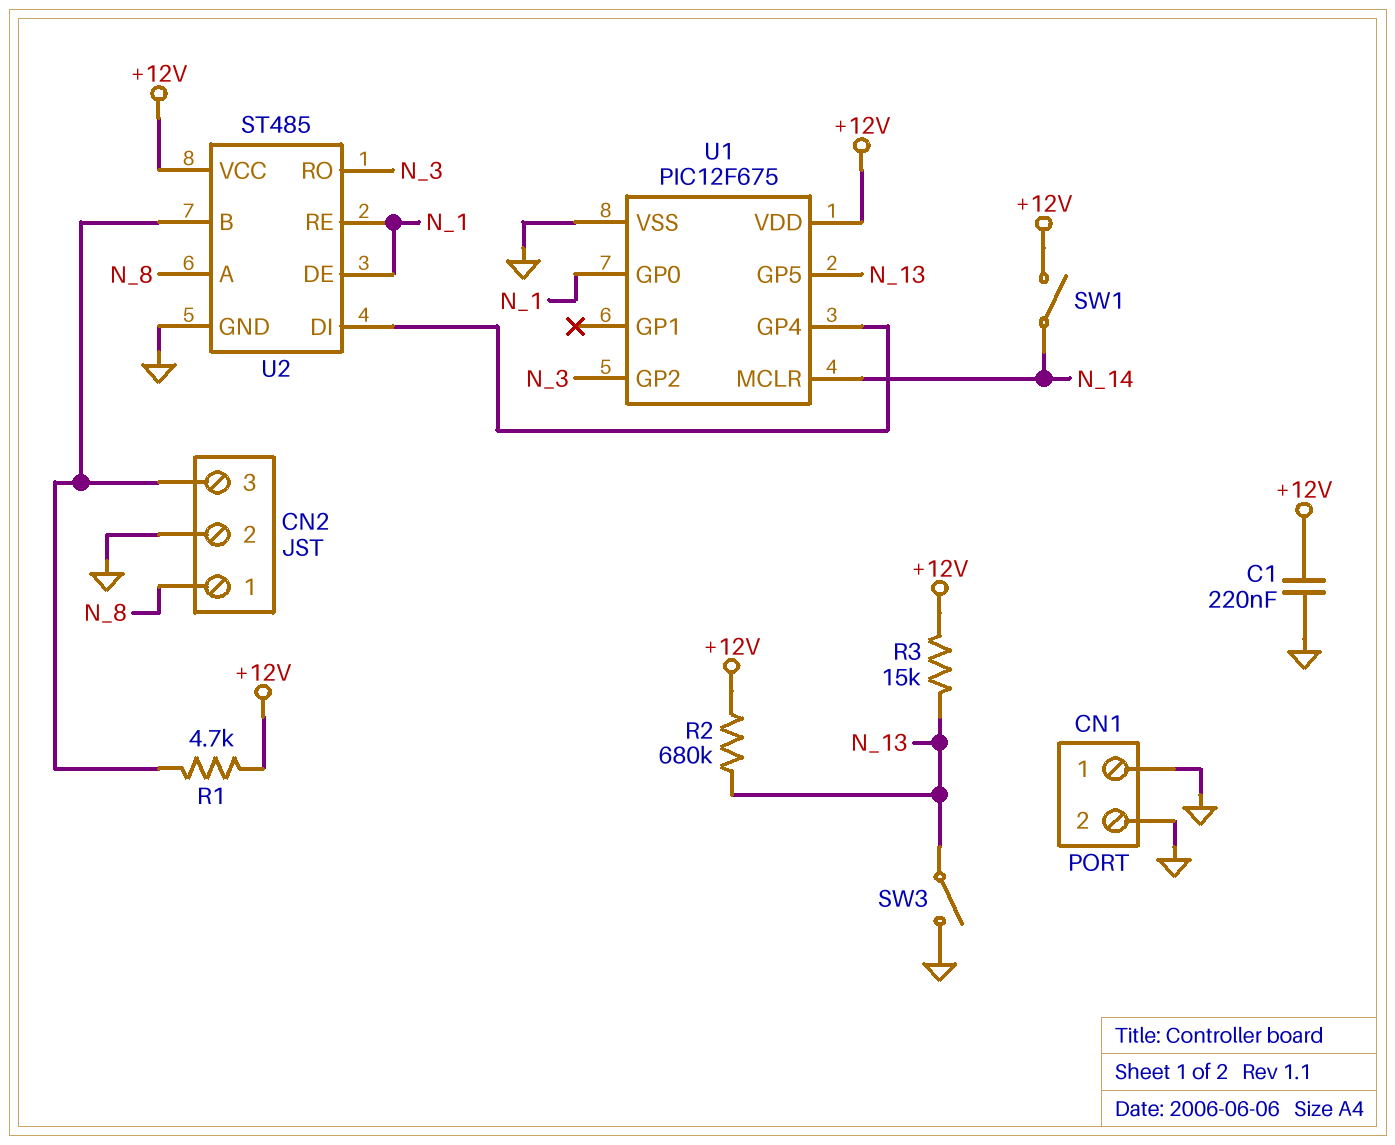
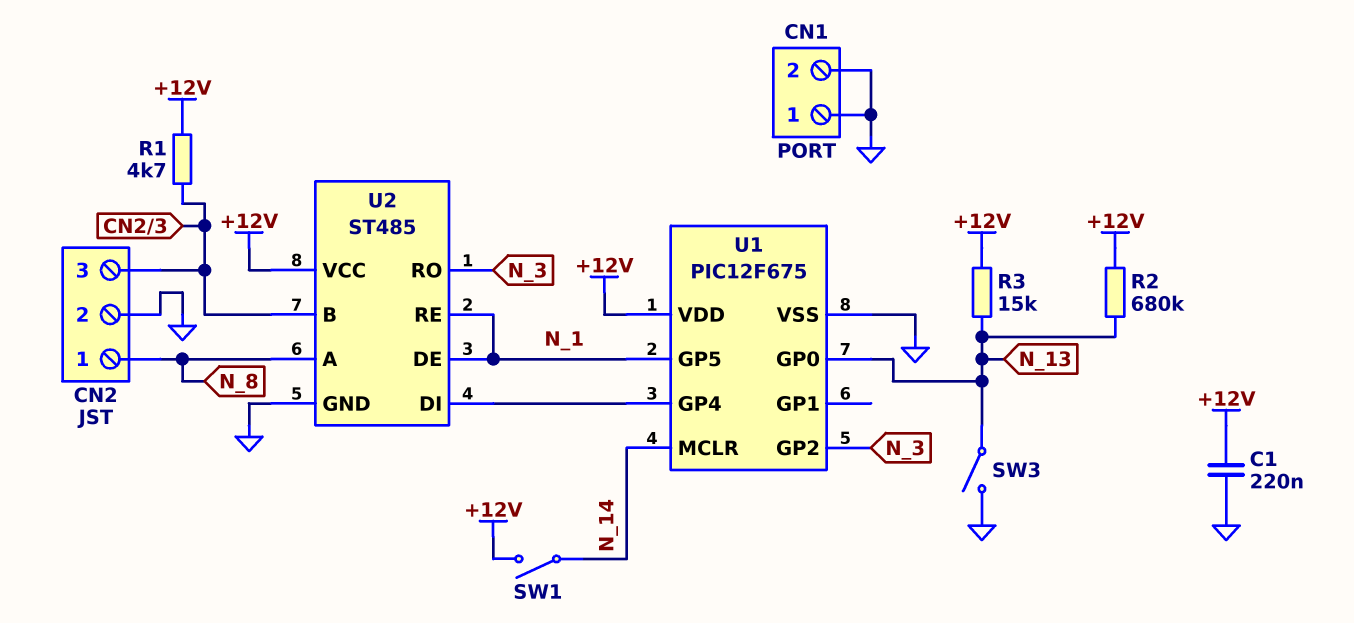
U1 pin GP0: N_1 -> N_13
U1 pin GP5: N_13 -> N_1

